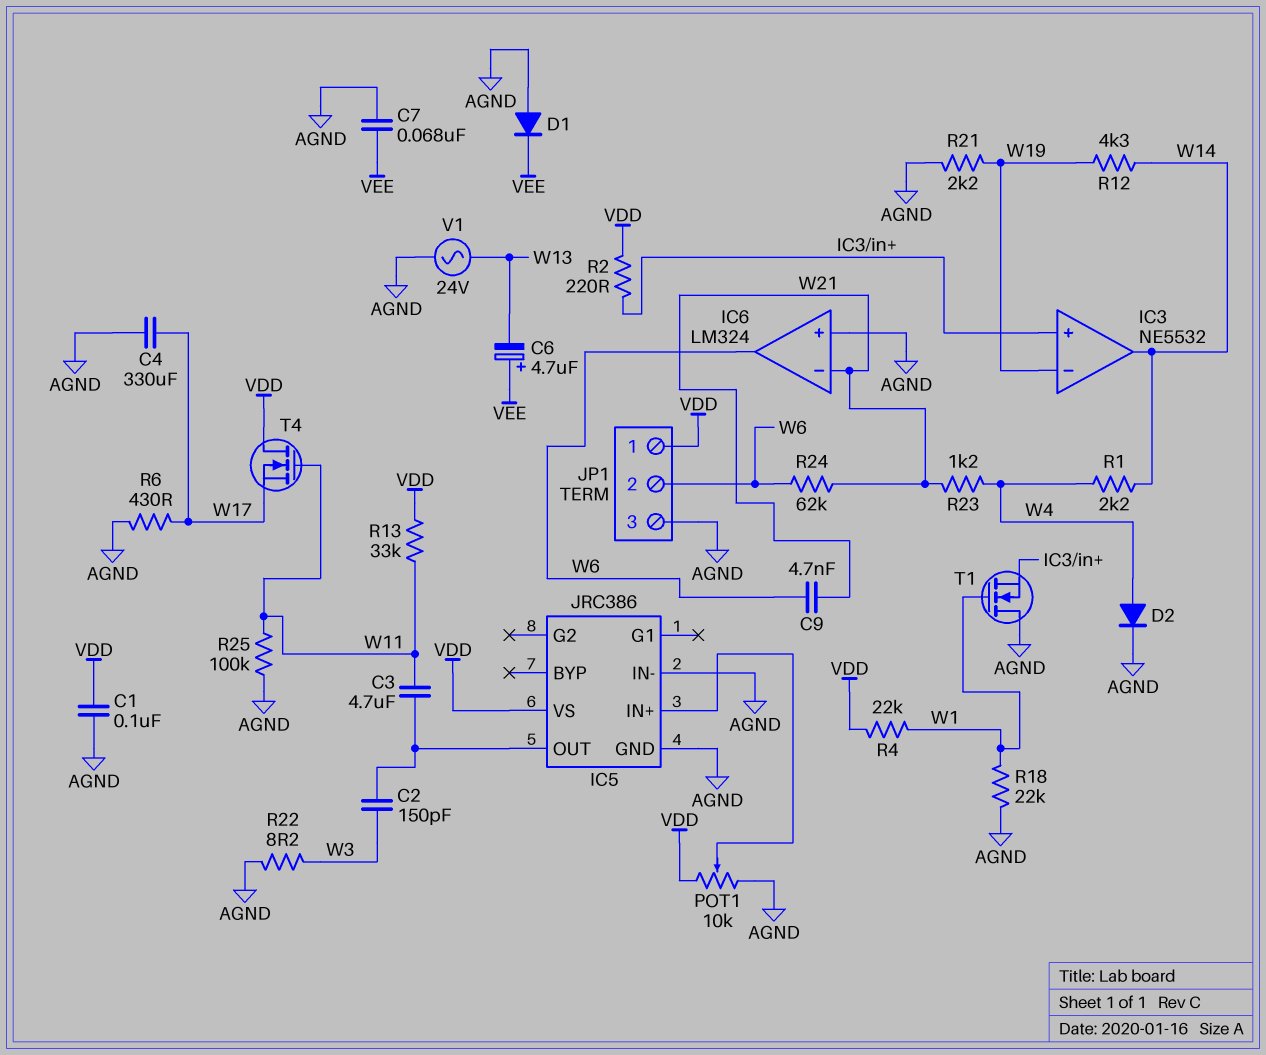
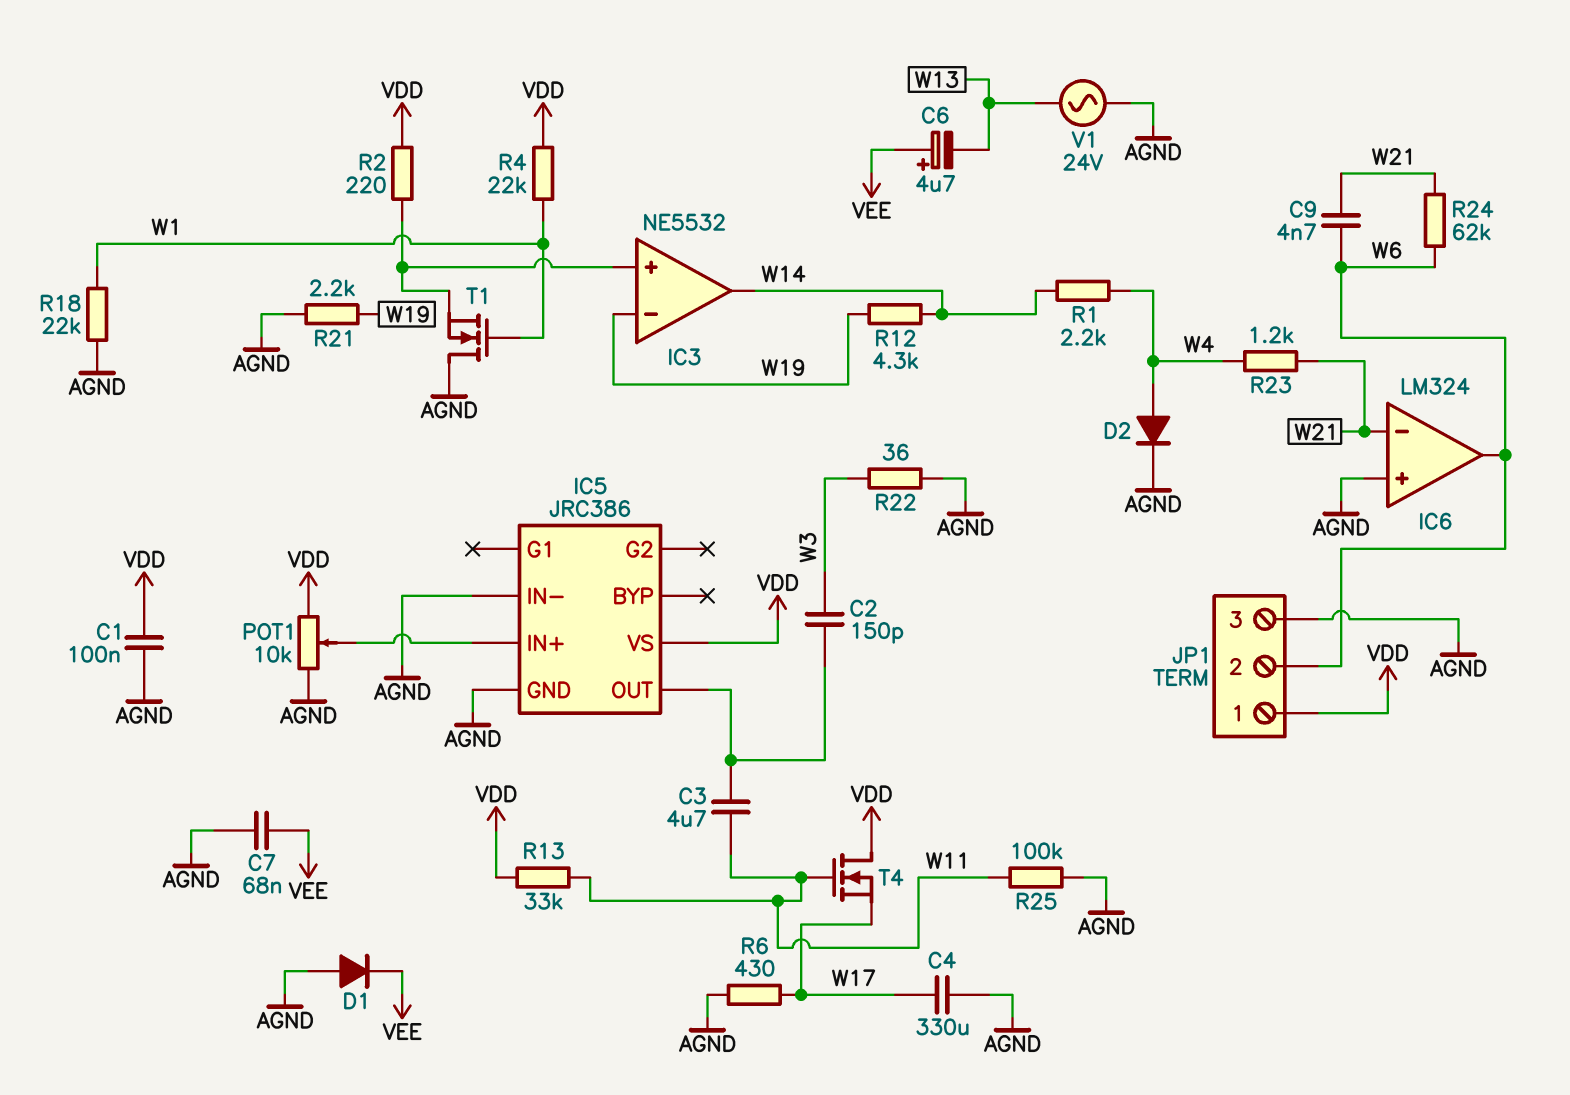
R22: 8.2 (AGND, W3) -> 36 (AGND, W3)

